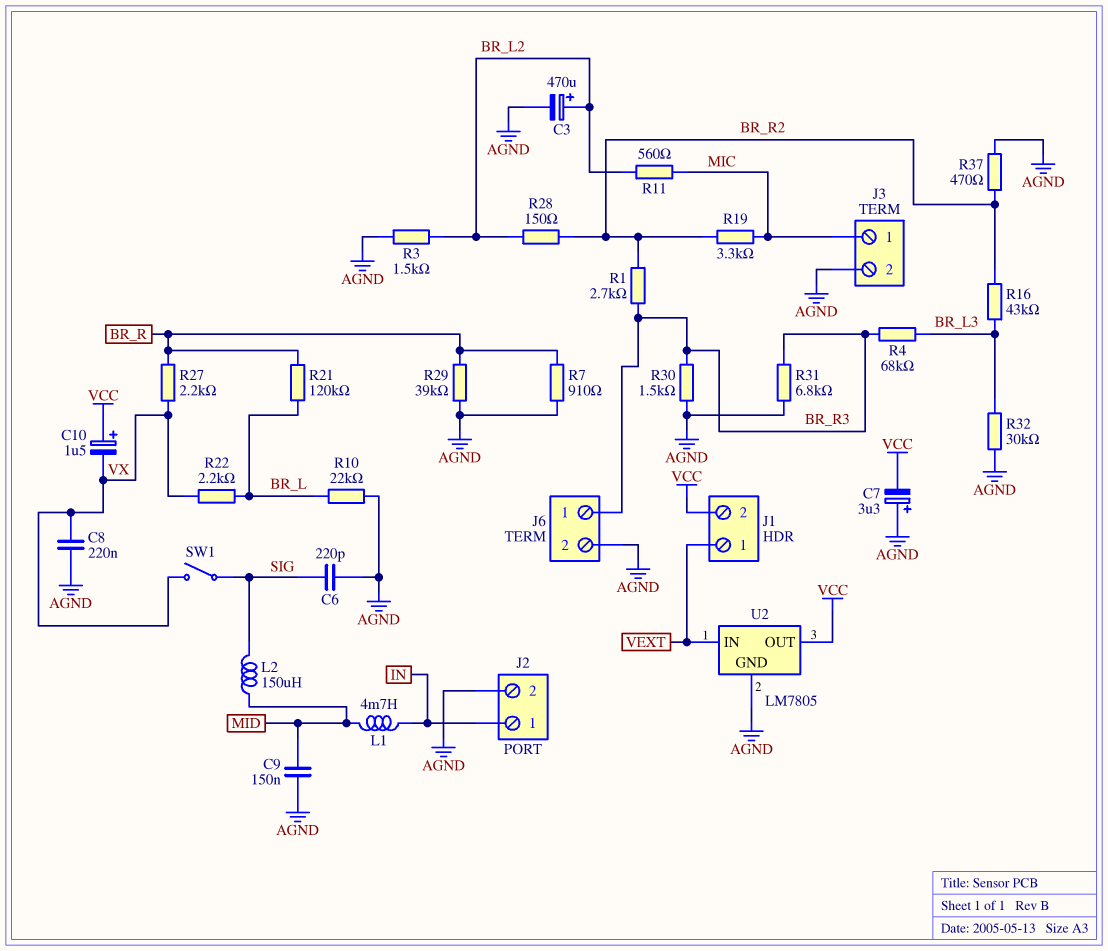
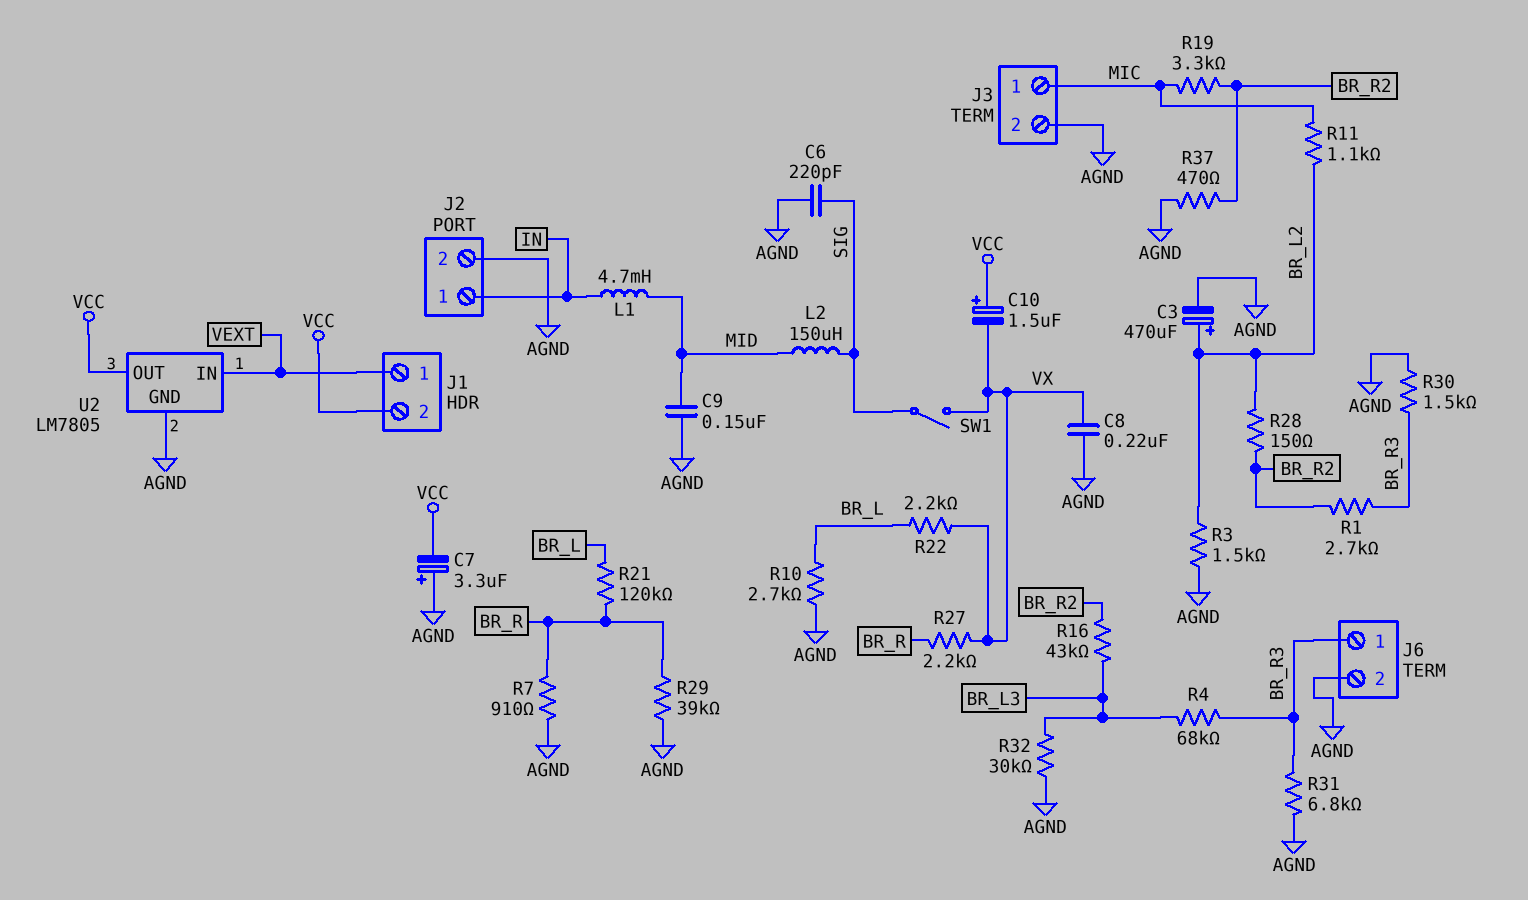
R10: 22k (AGND, BR_L) -> 2.7k (AGND, BR_L)
R11: 560 (BR_L2, MIC) -> 1.1k (BR_L2, MIC)

